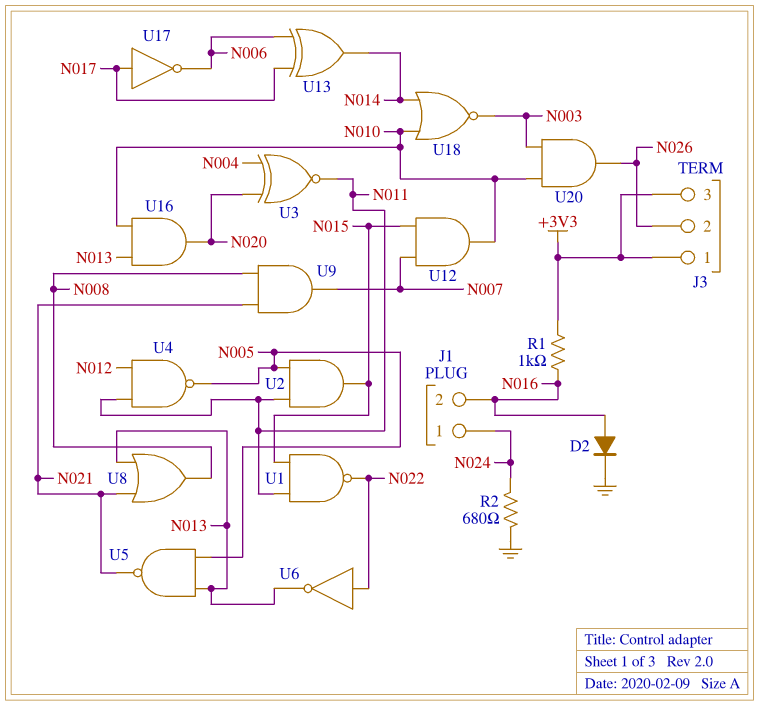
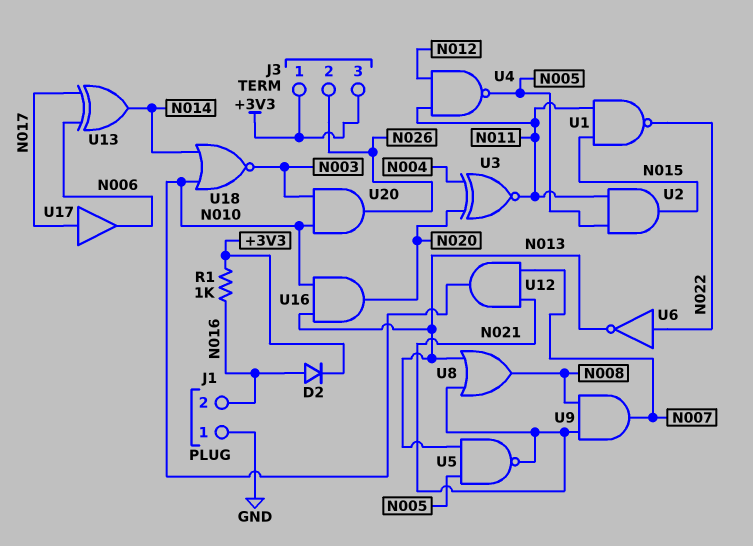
D2: diode (A N016, K GND) -> diode (A N016, K +3V3)
J1 pin 1: N024 -> GND
R2: 680 (GND, N024) -> none
U12: AND (in N007, in N015, out N010) -> AND (in N007, in N021, out N010)
U17: NOT (in N017, out N006) -> buffer (in N017, out N006)

